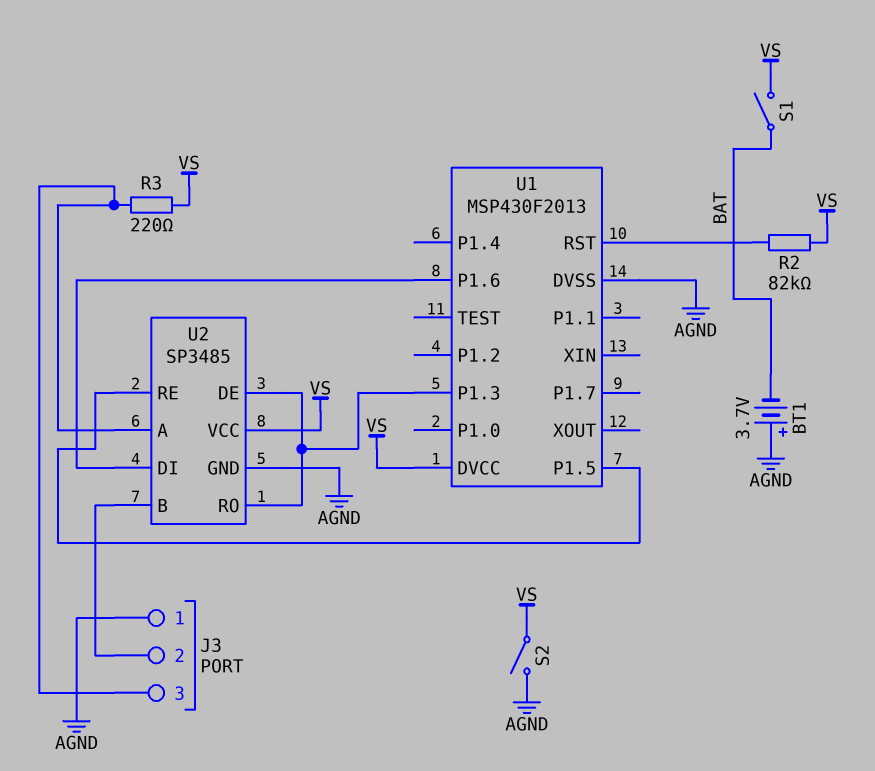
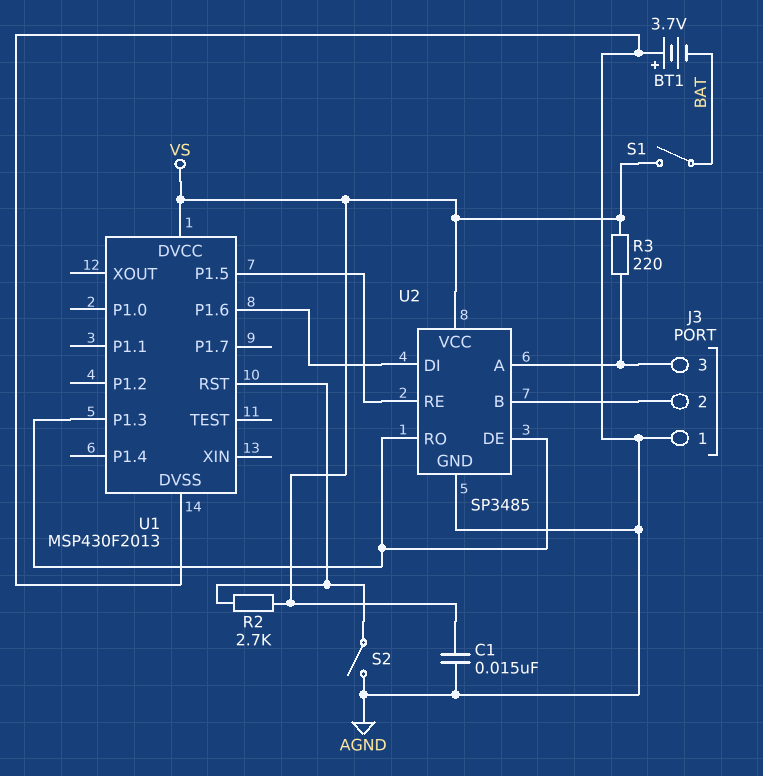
C1: none -> 15nF (AGND, VS)
R2: 82k (U1/RST, VS) -> 2.7k (U1/RST, VS)
S2: switch (AGND, VS) -> switch (AGND, U1/RST)

